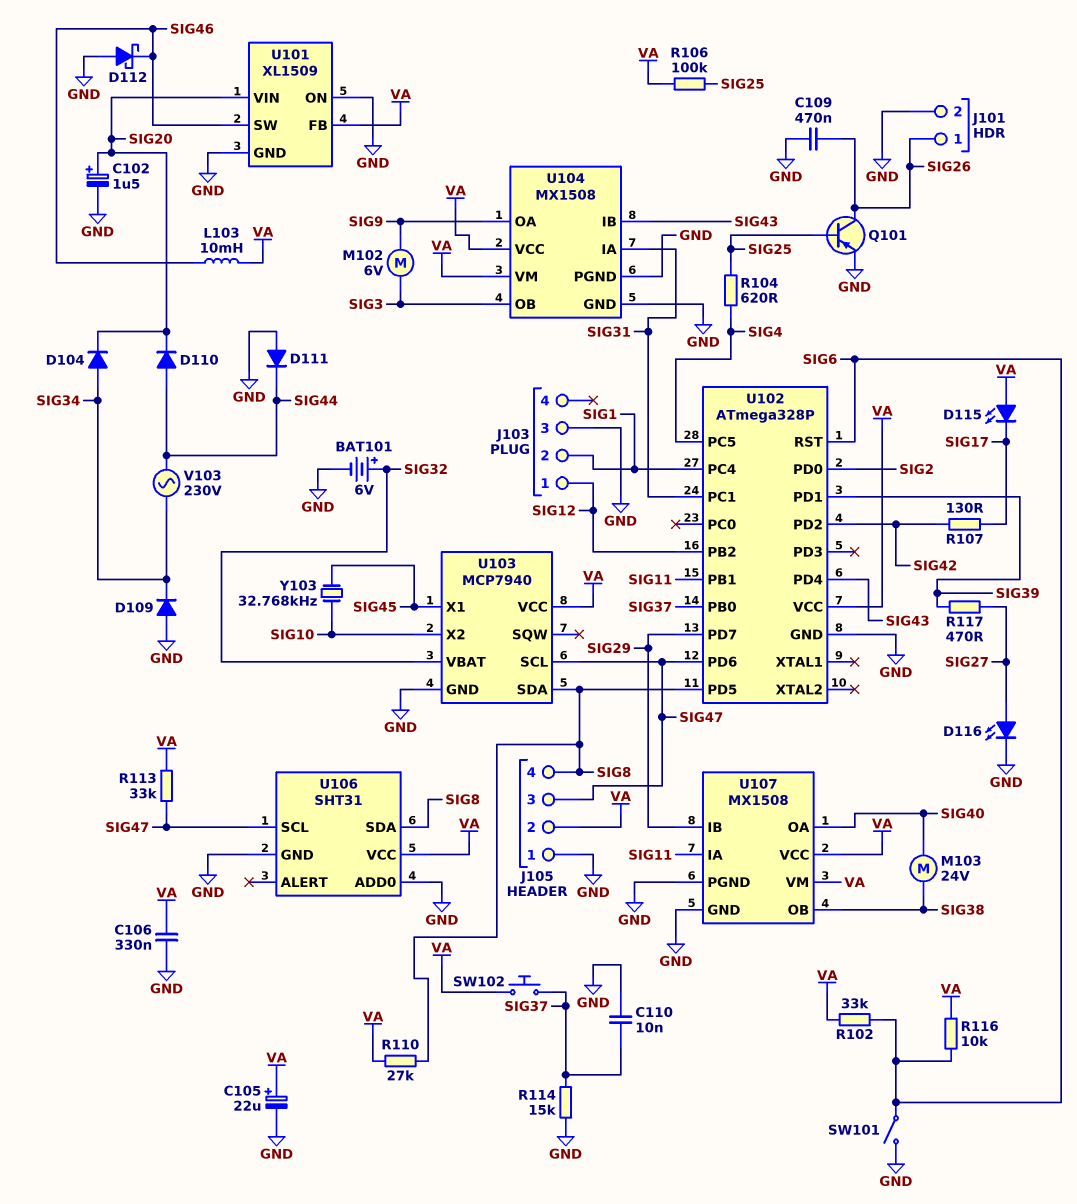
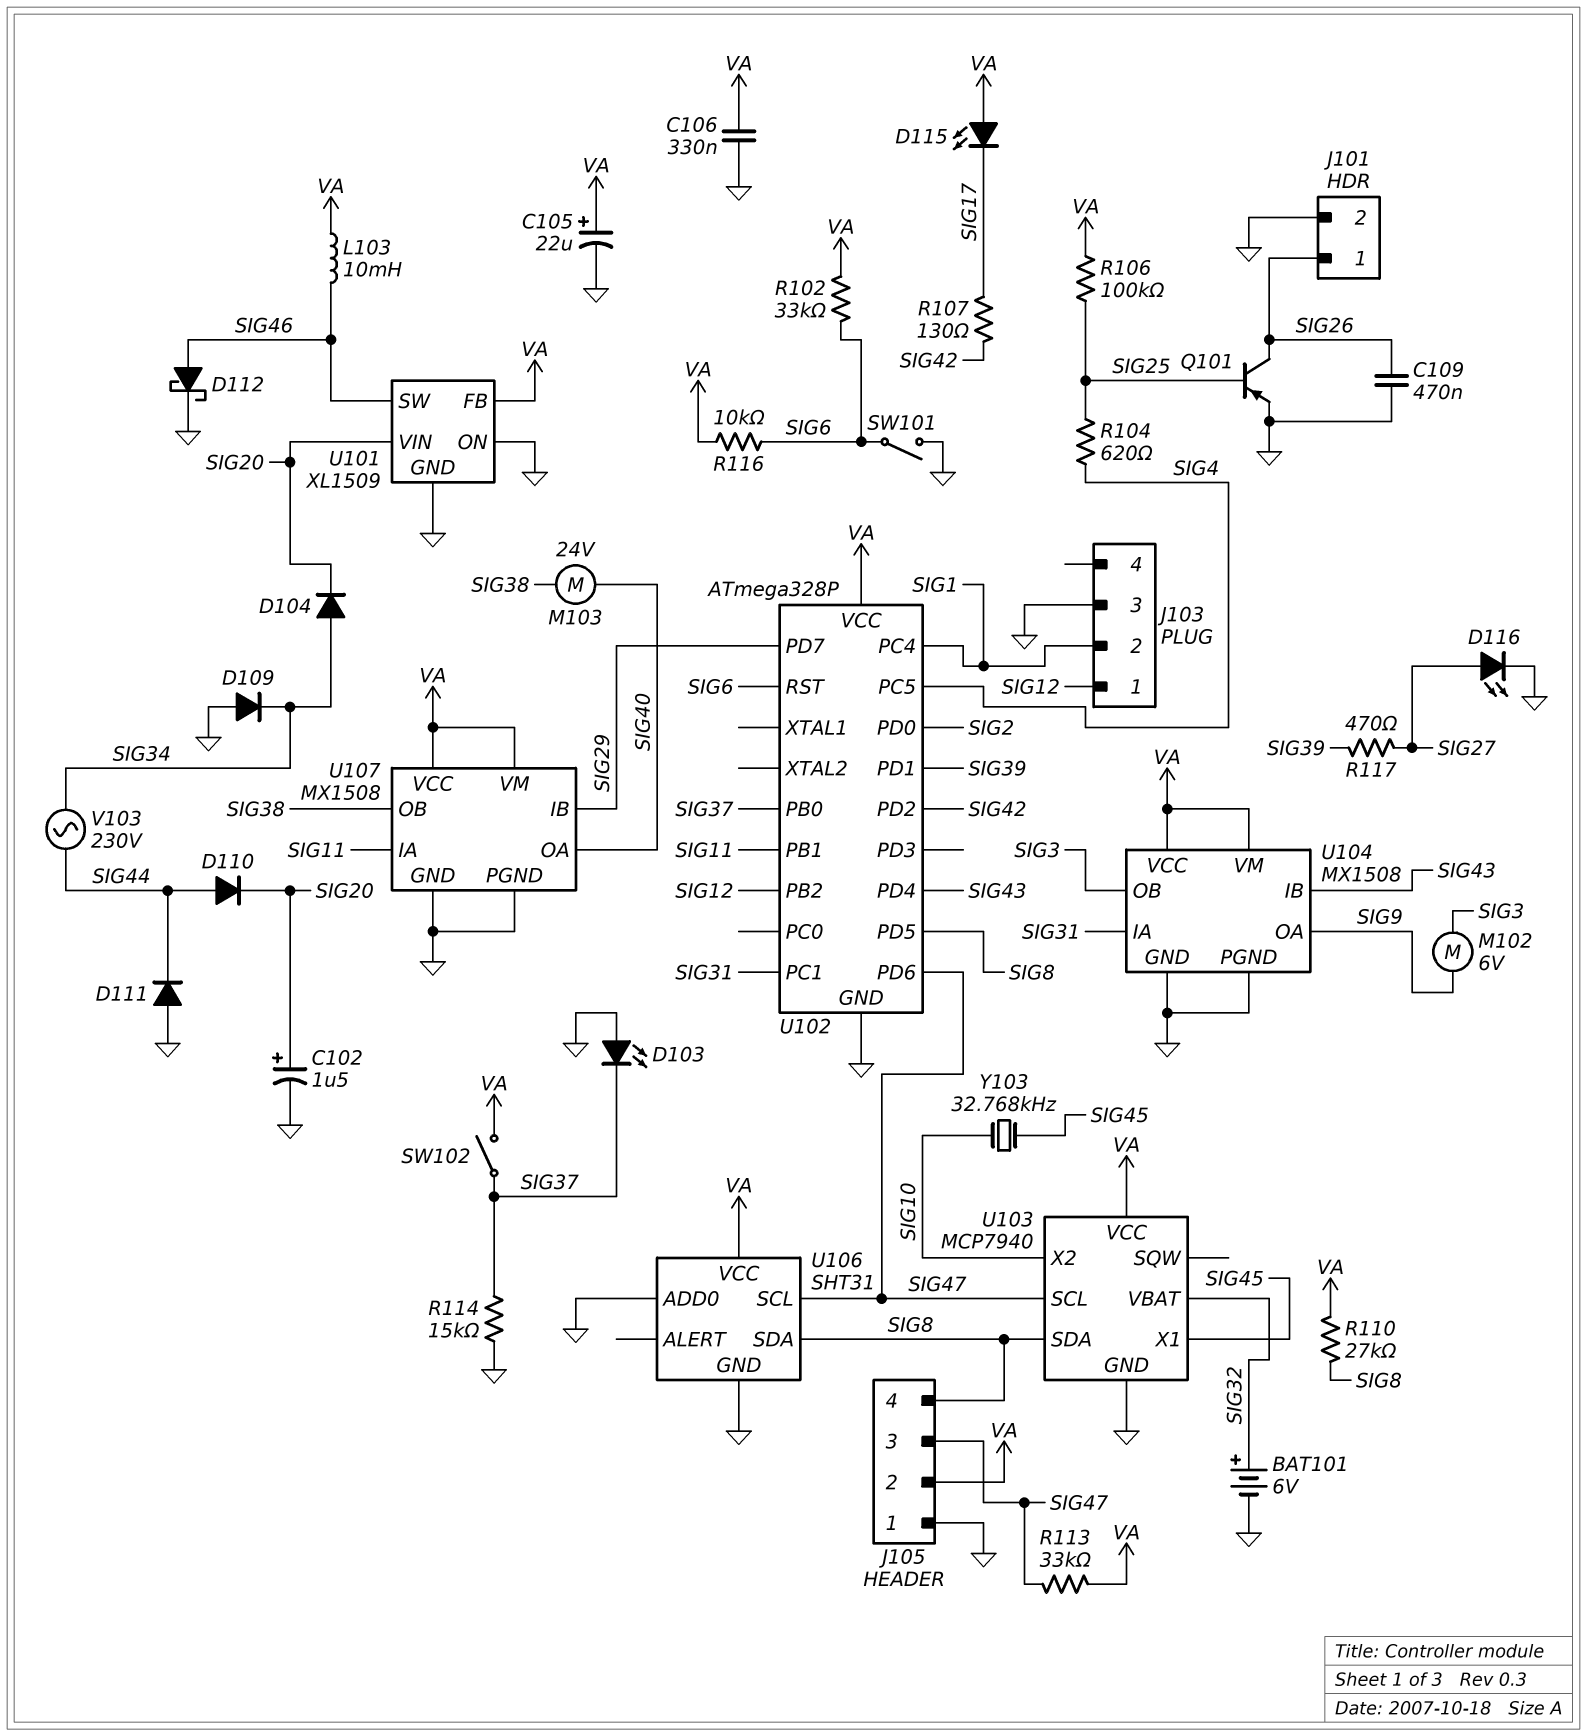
C110: 10nF (GND, SIG37) -> none
D103: none -> LED (A GND, K SIG37)
D112: schottky (A GND, K SIG46) -> schottky (A SIG46, K GND)
SW102: button (SIG37, VA) -> switch (SIG37, VA)

